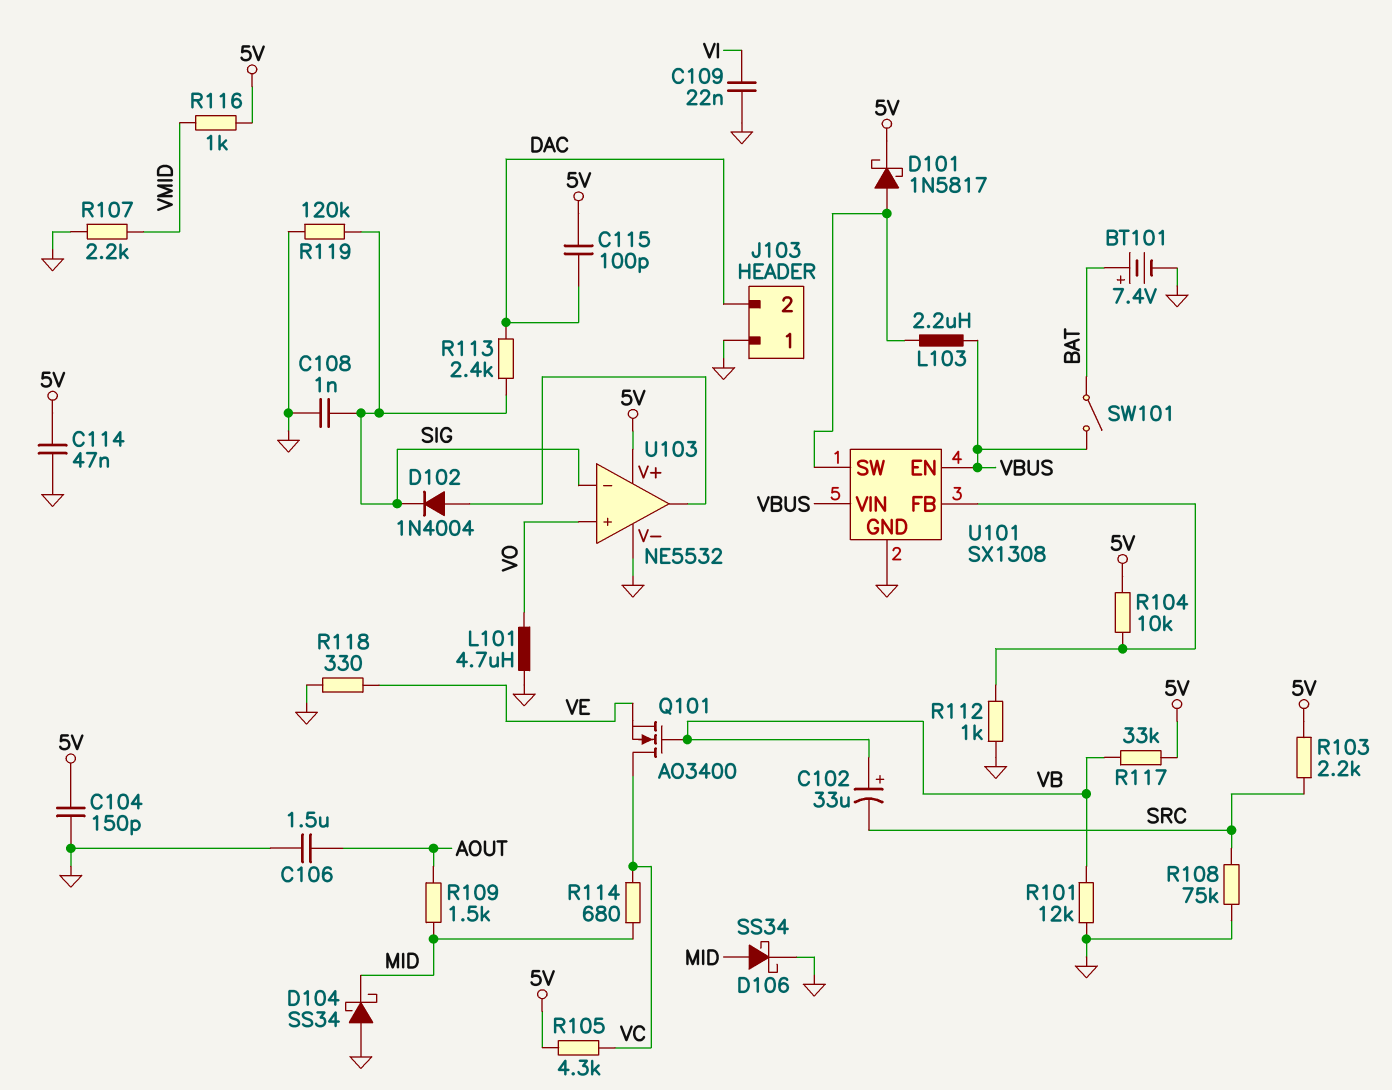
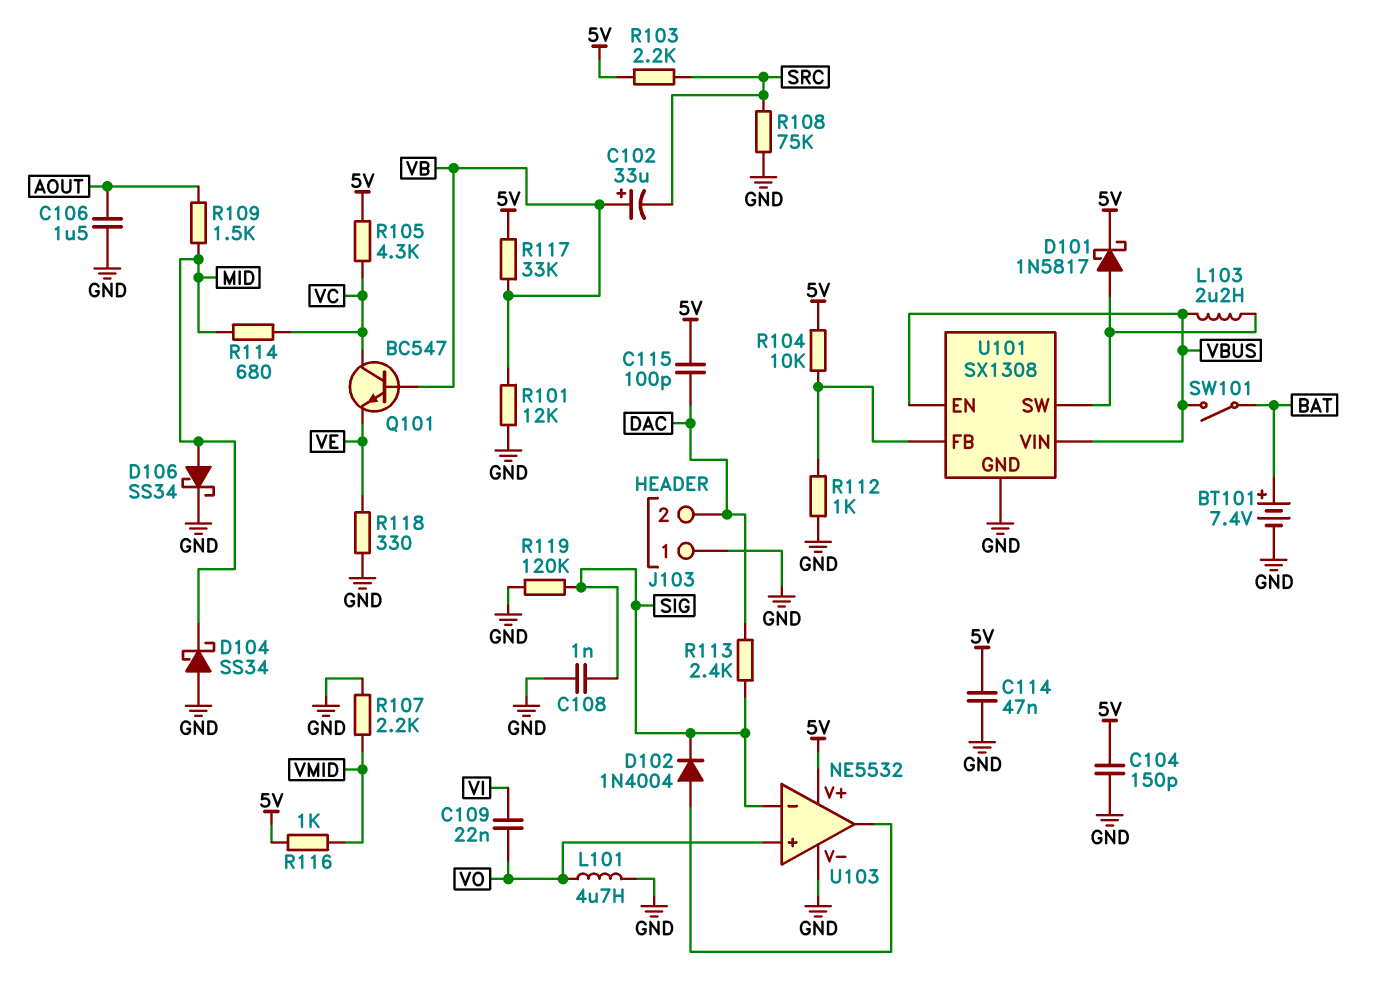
C109: 22nF (GND, VI) -> 22nF (VI, VO)
Q101: NMOS AO3400 (G VB, D VC, S VE) -> NPN BC547 (B VB, C VC, E VE)

